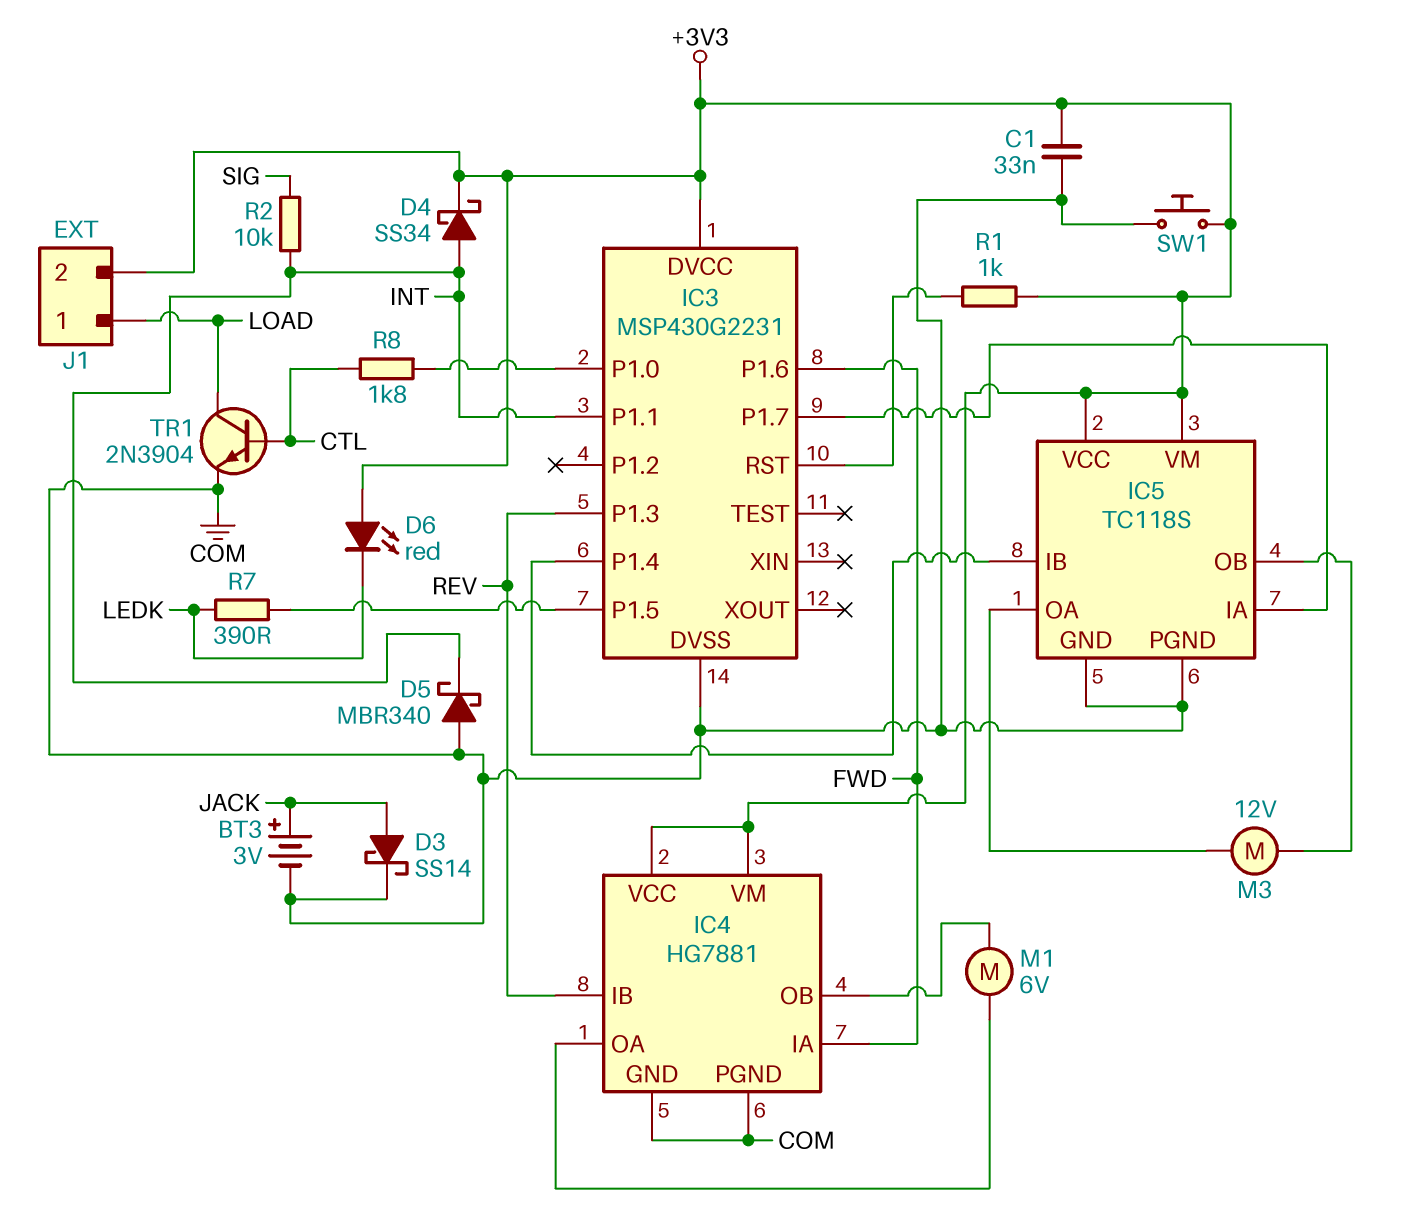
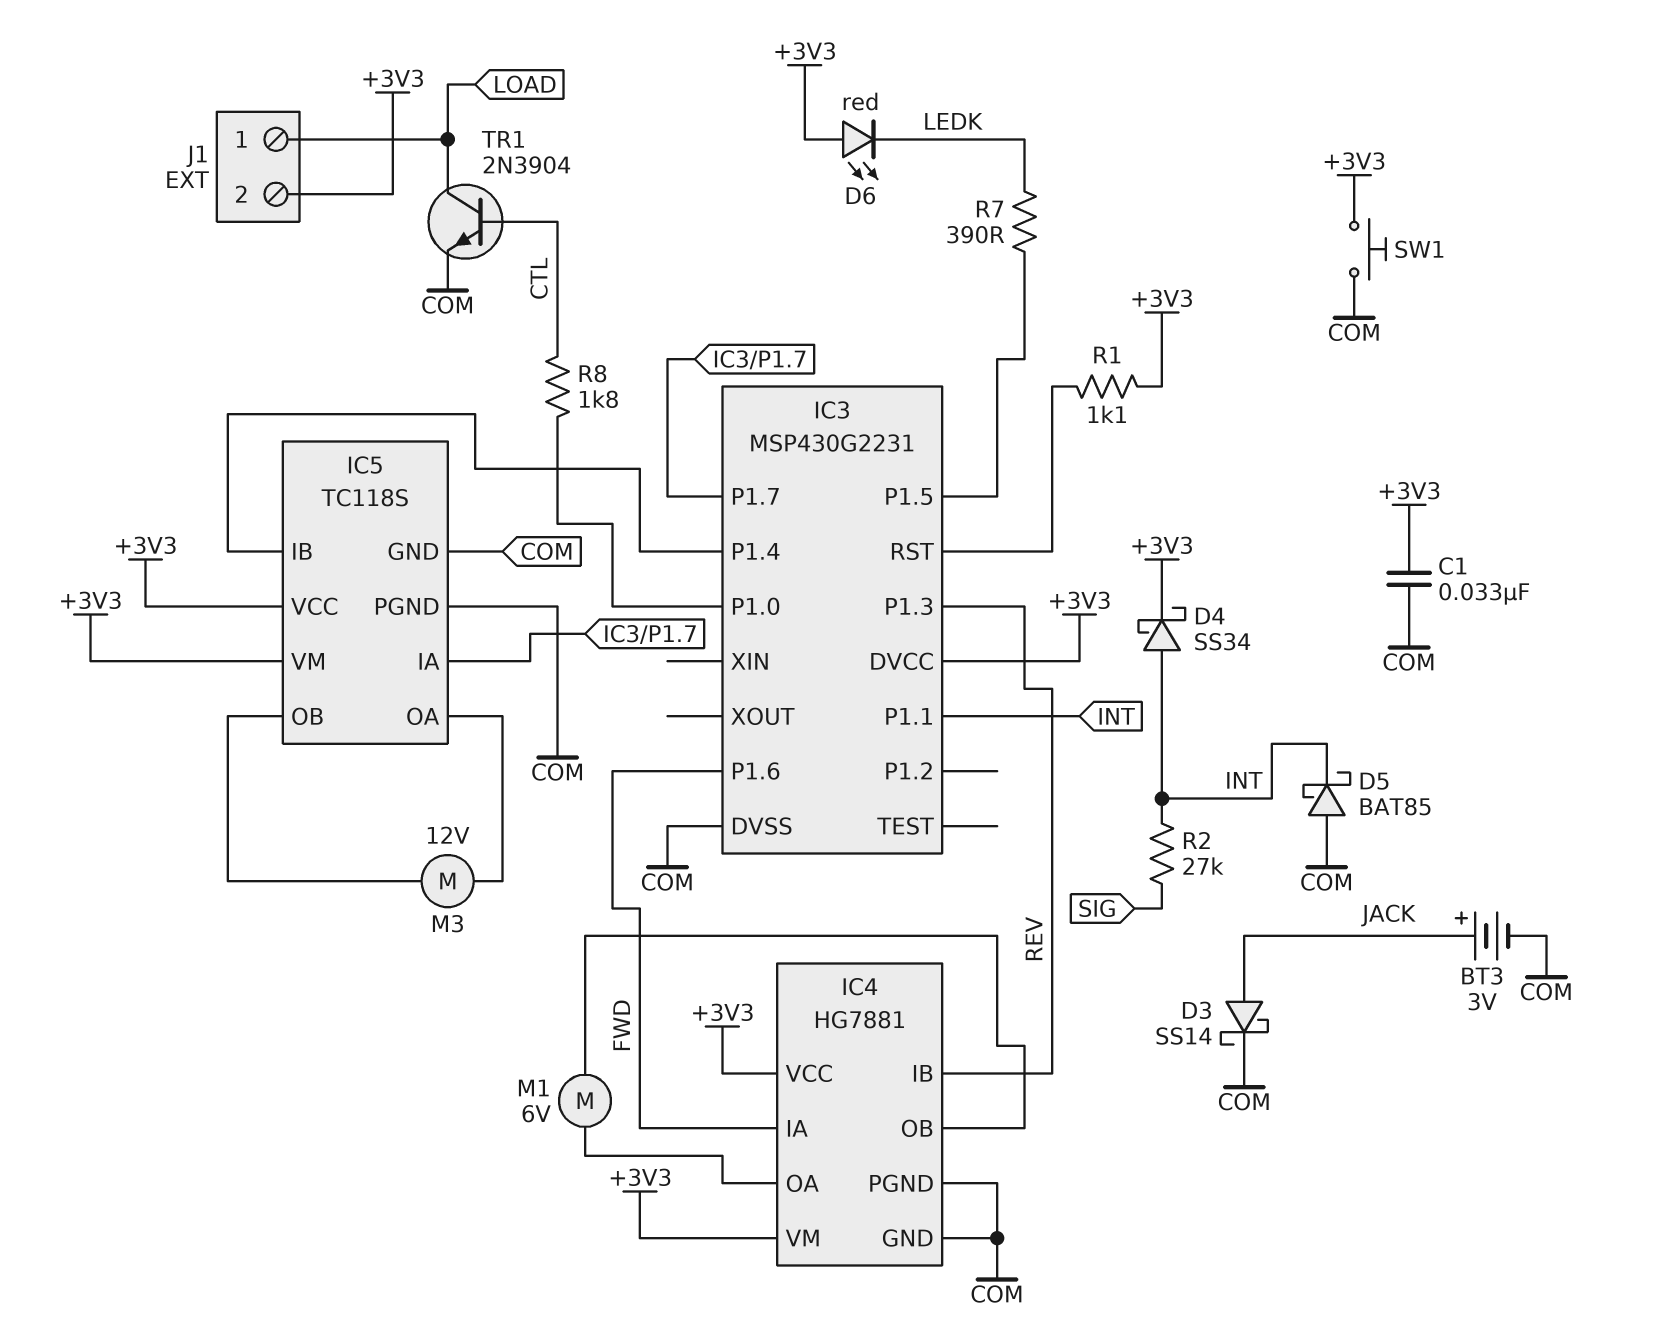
D5: schottky MBR340 (A COM, K INT) -> schottky BAT85 (A COM, K INT)
R1: 1k (+3V3, IC3/RST) -> 1.1k (+3V3, IC3/RST)
R2: 10k (INT, SIG) -> 27k (INT, SIG)

